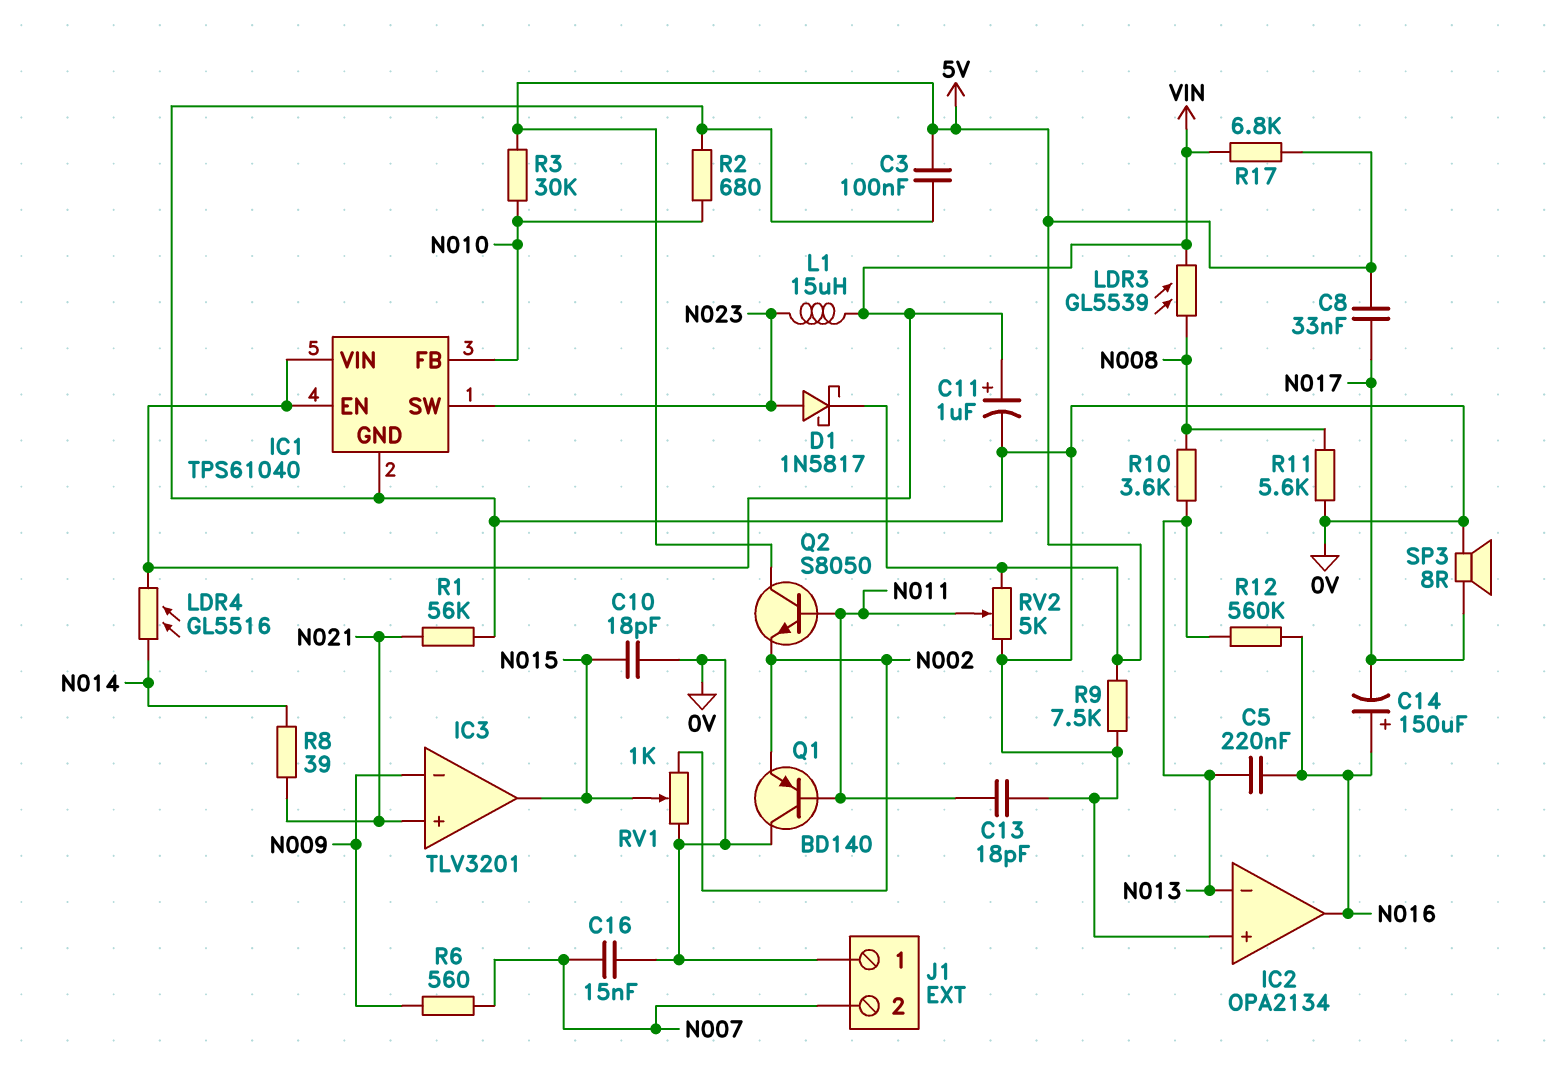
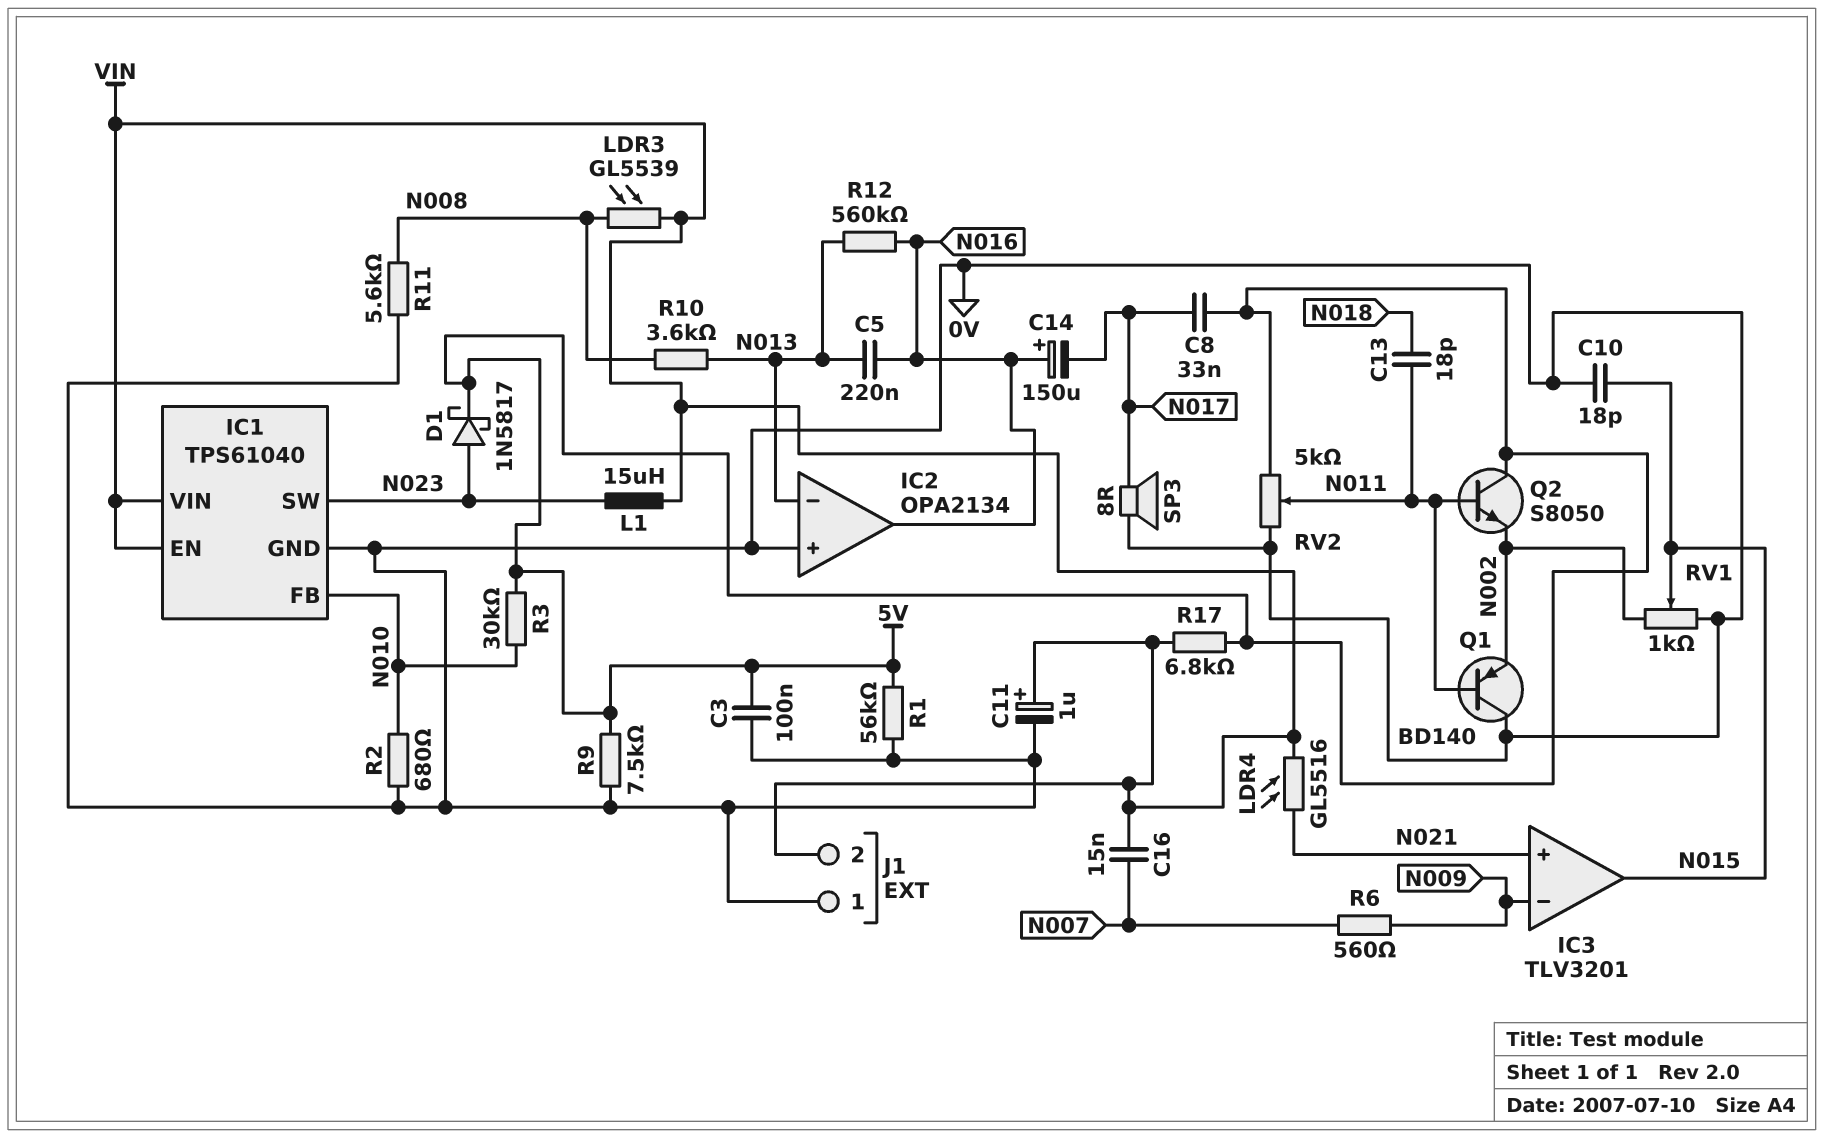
C13: 18pF (0V, N011) -> 18pF (N011, N018)
C16: 15nF (0V, N007) -> 15nF (N007, VIN)
J1 pin 2: N007 -> VIN
LDR4: GL5516 (N014, VIN) -> GL5516 (N021, VIN)
R1: 56k (0V, N021) -> 56k (0V, 5V)
R8: 39 (N014, N021) -> none

